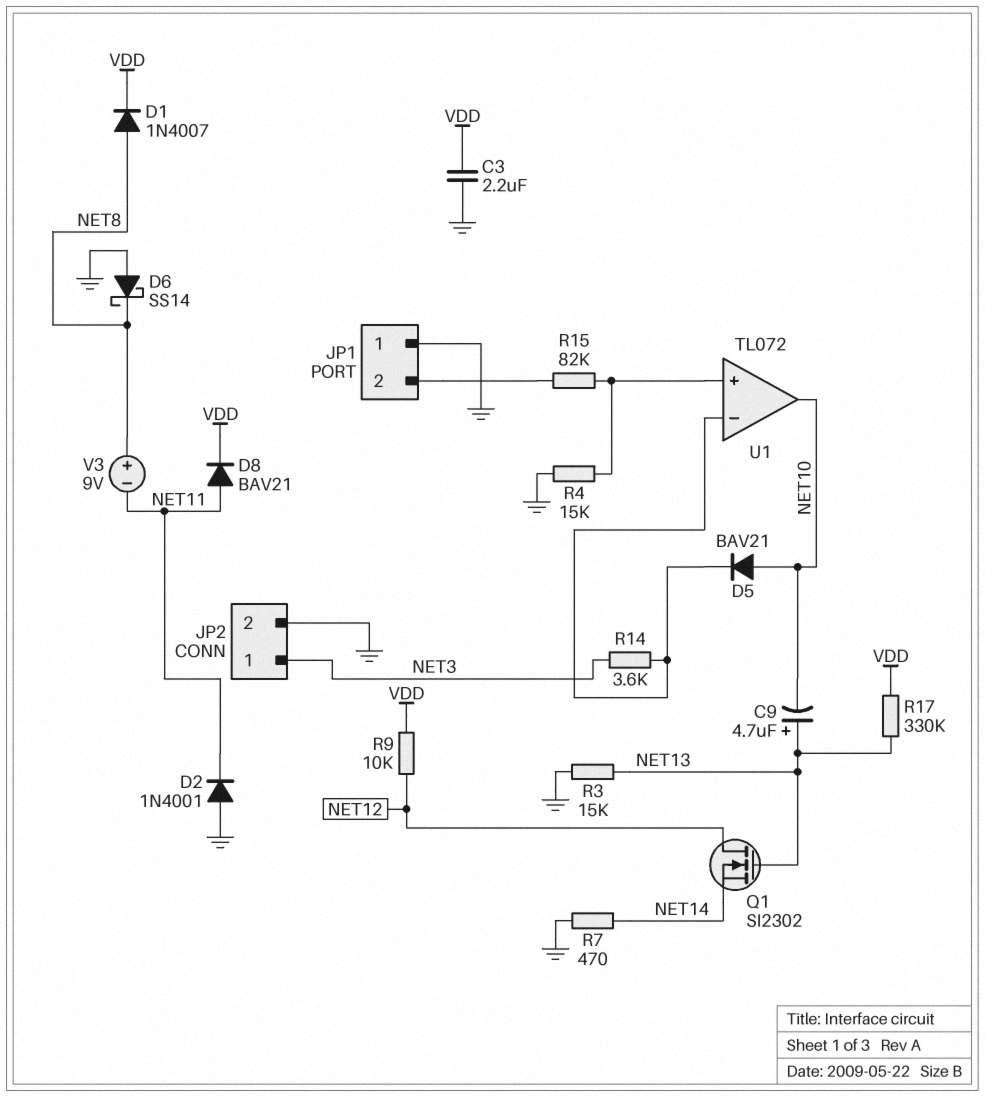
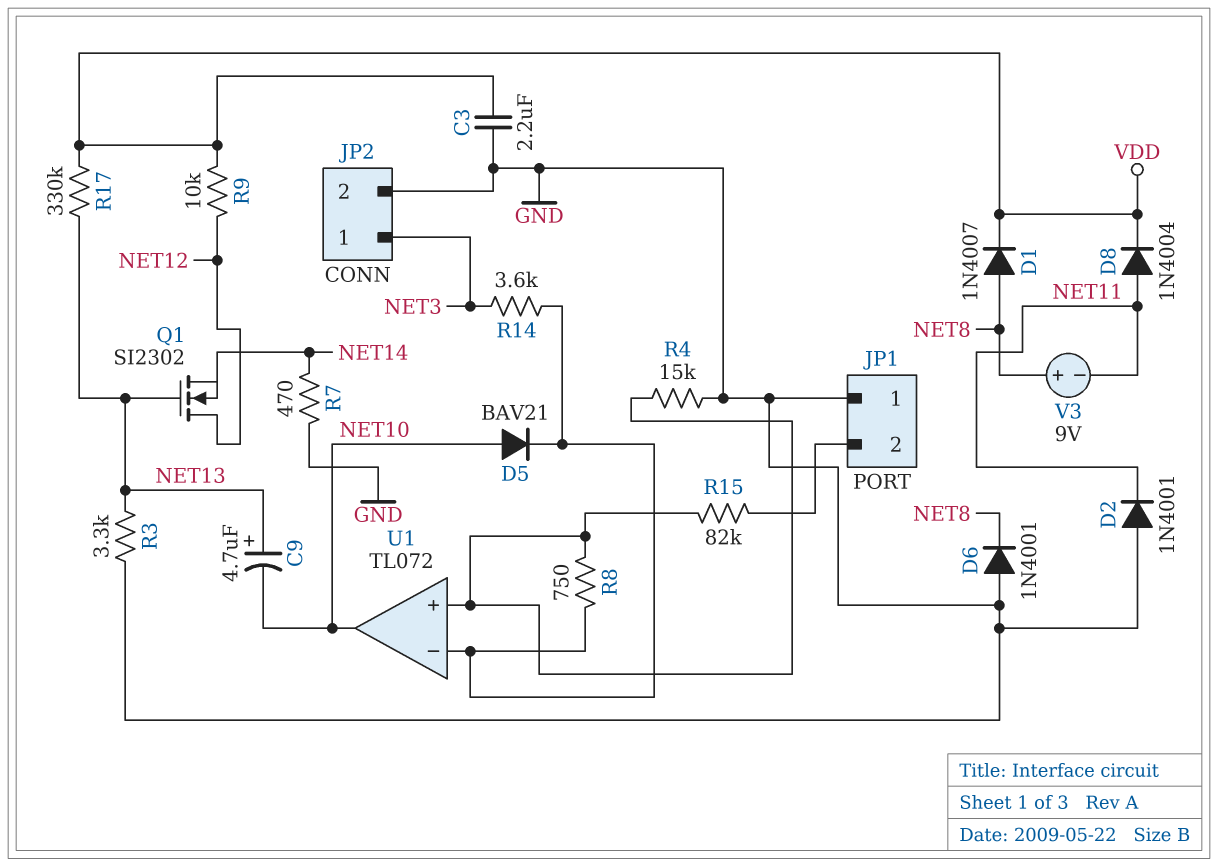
D6: schottky SS14 (A GND, K NET8) -> diode 1N4001 (A GND, K NET8)
D8: diode BAV21 (A NET11, K VDD) -> diode 1N4004 (A NET11, K VDD)
R3: 15k (GND, NET13) -> 3.3k (GND, NET13)
R8: none -> 750 (U1/in+, U1/in-)

